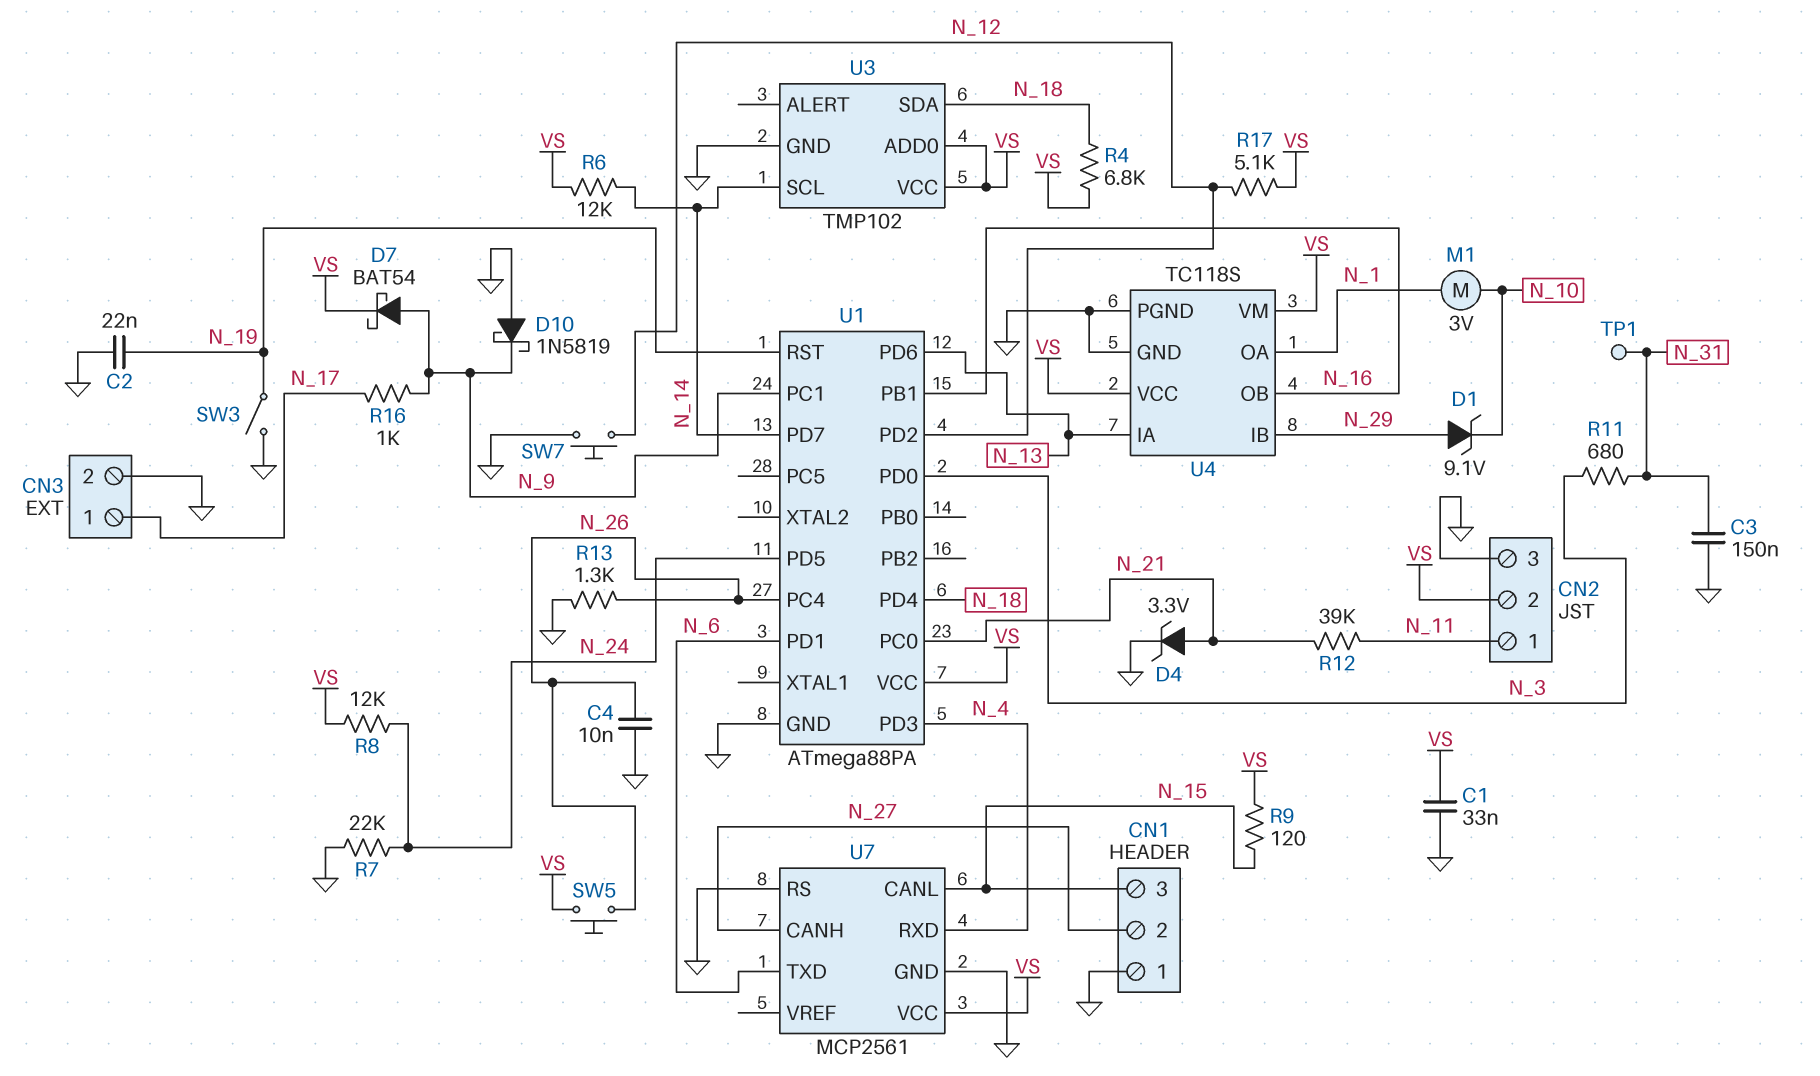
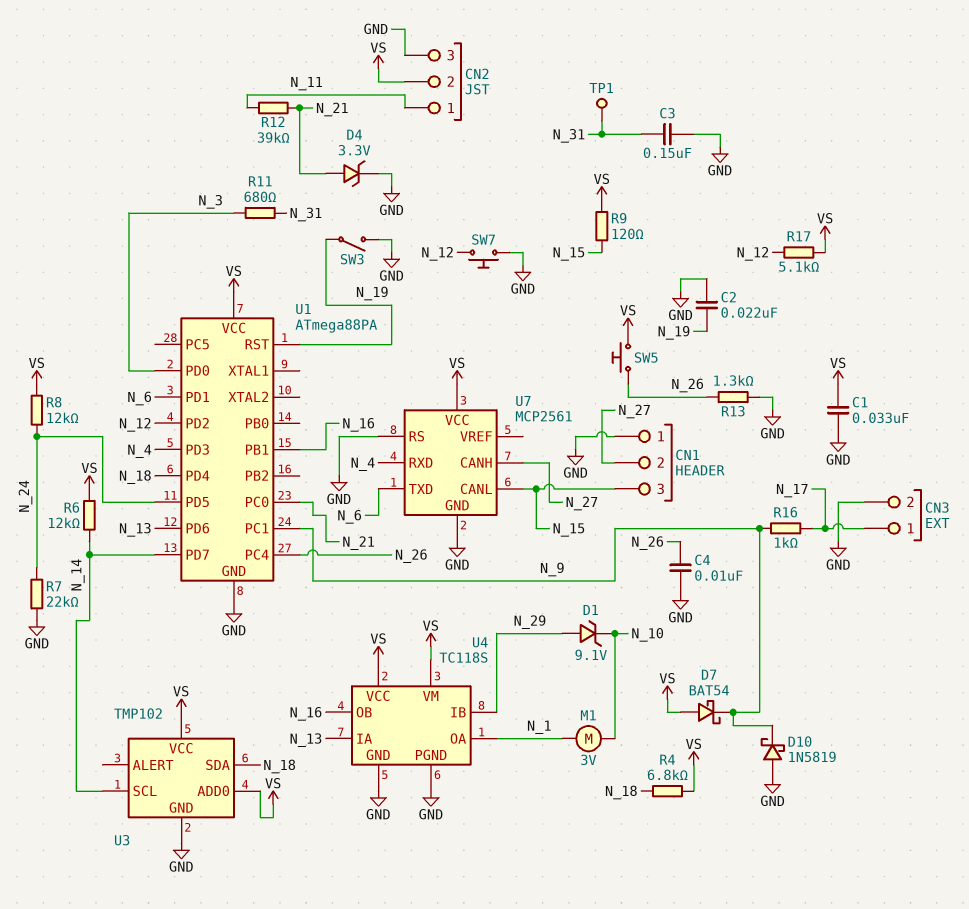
D7: schottky BAT54 (A N_9, K VS) -> schottky BAT54 (A VS, K N_9)

